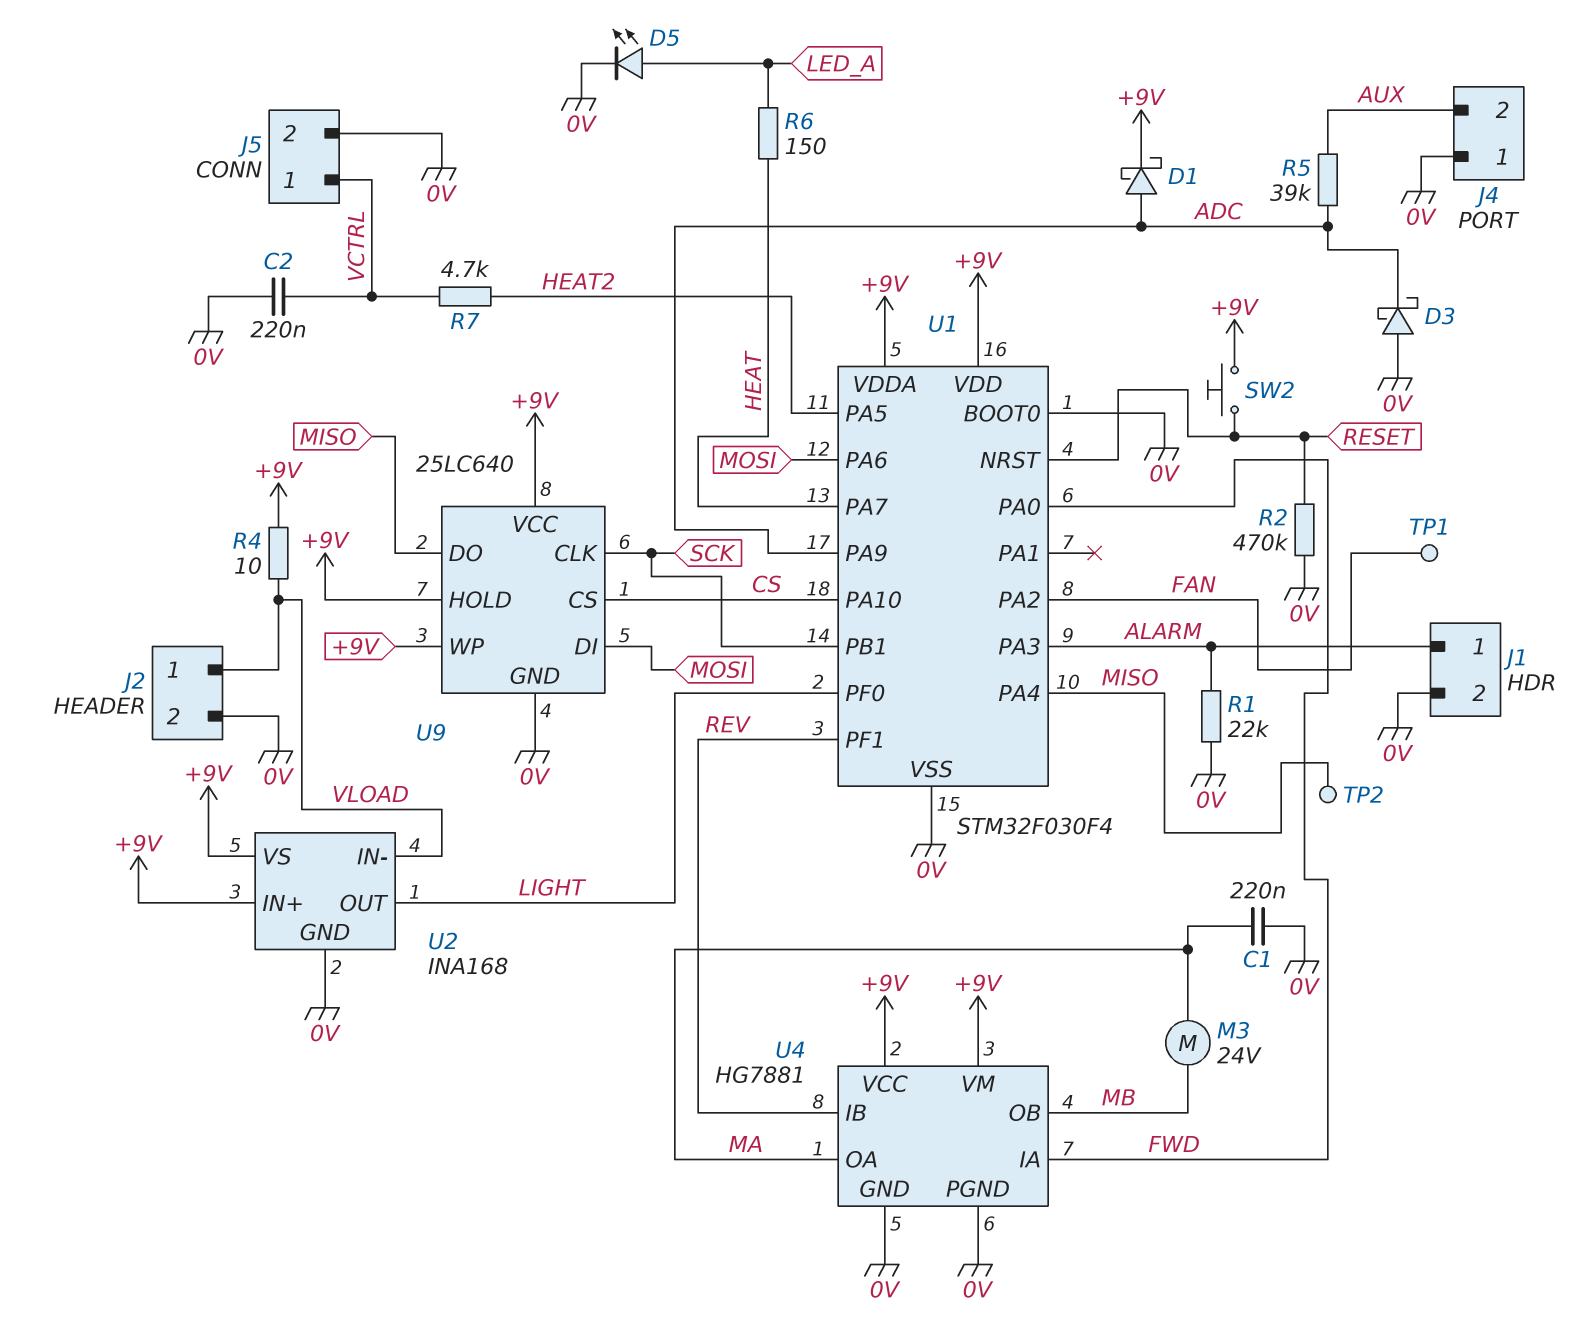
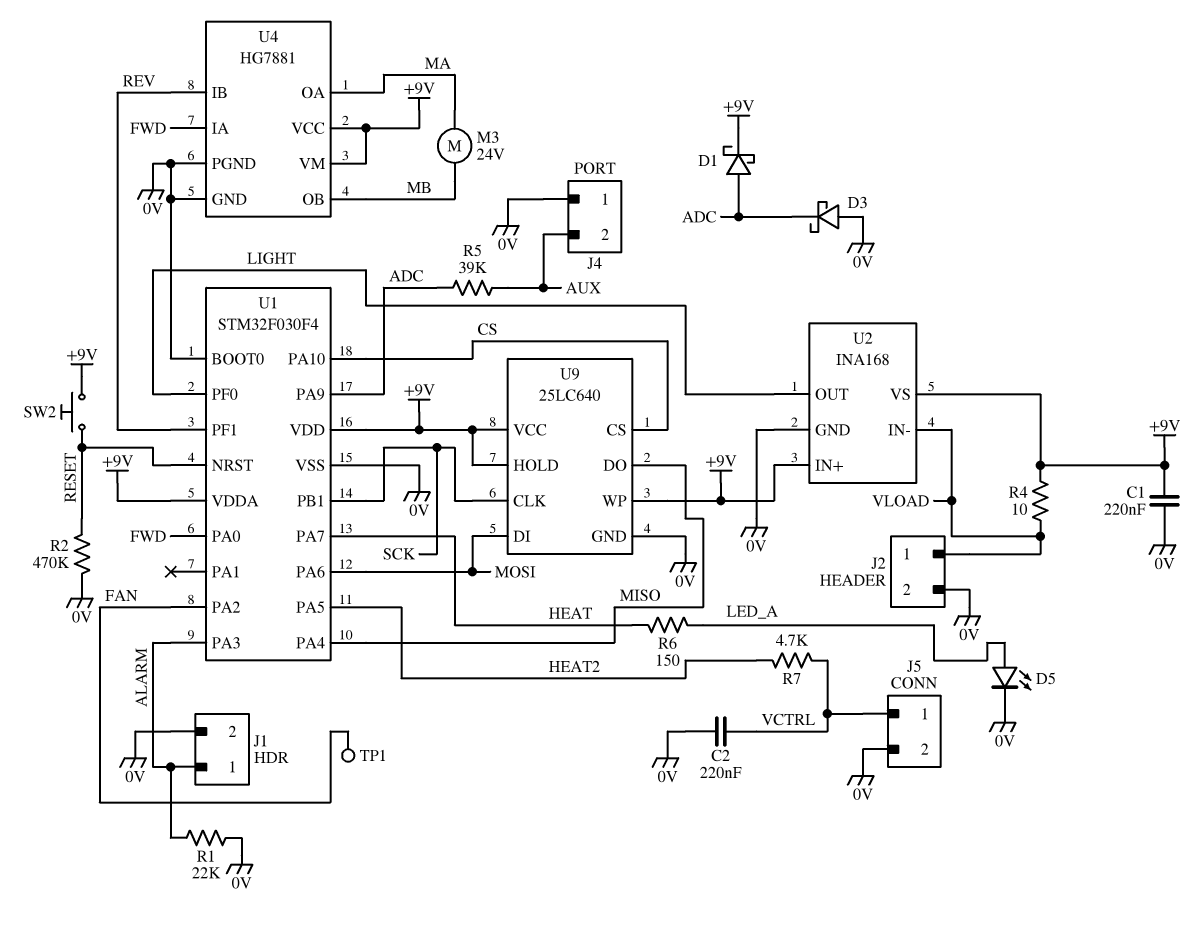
C1: 220nF (0V, MA) -> 220nF (+9V, 0V)
TP2: test point (MISO) -> none

